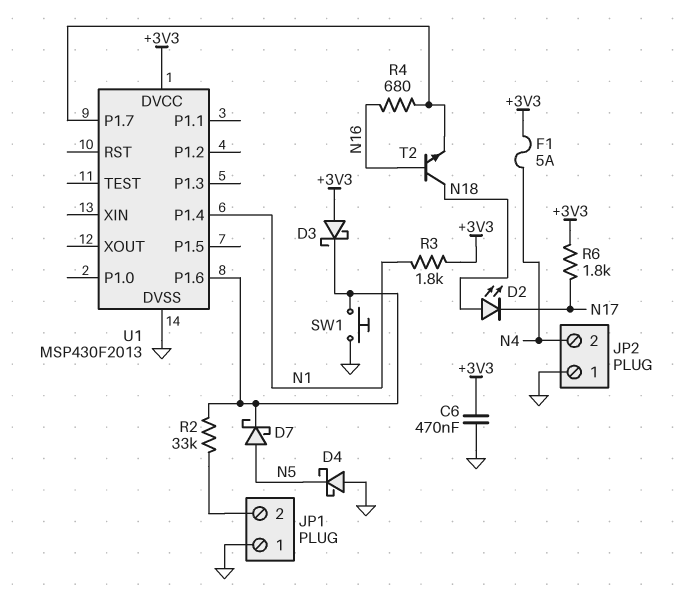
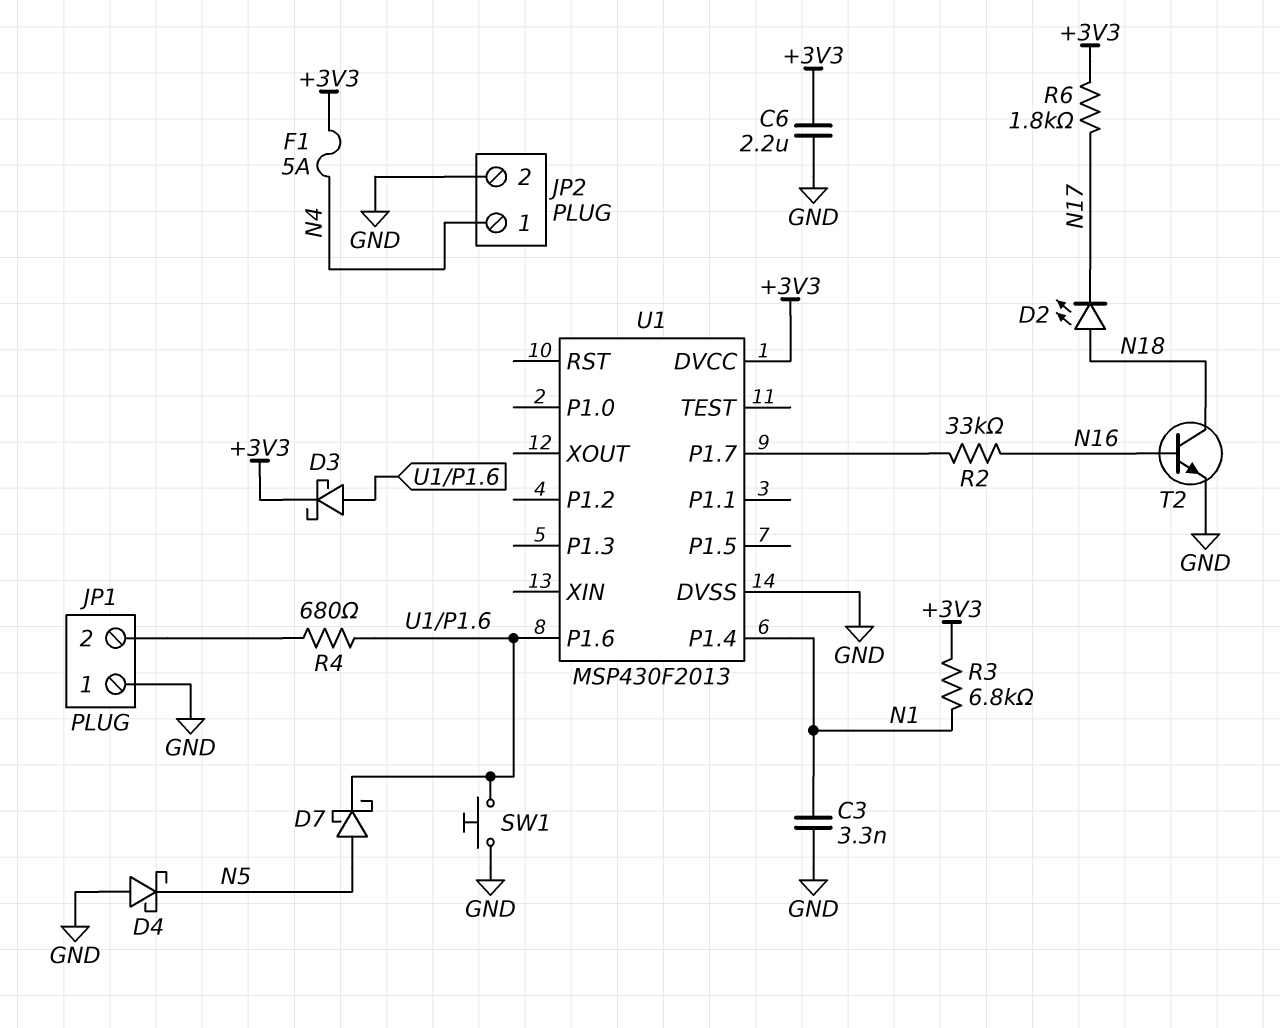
C3: none -> 3.3nF (GND, N1)
C6: 470nF (+3V3, GND) -> 2.2uF (+3V3, GND)
D3: schottky (A +3V3, K U1/P1.6) -> schottky (A U1/P1.6, K +3V3)
JP2 pin 1: GND -> N4
JP2 pin 2: N4 -> GND
R2: 33k (JP1/2, U1/P1.6) -> 33k (N16, U1/P1.7)
R3: 1.8k (+3V3, N1) -> 6.8k (+3V3, N1)
R4: 680 (N16, U1/P1.7) -> 680 (JP1/2, U1/P1.6)
T2: NPN (B N16, C N18, E U1/P1.7) -> NPN (B N16, C N18, E GND)

